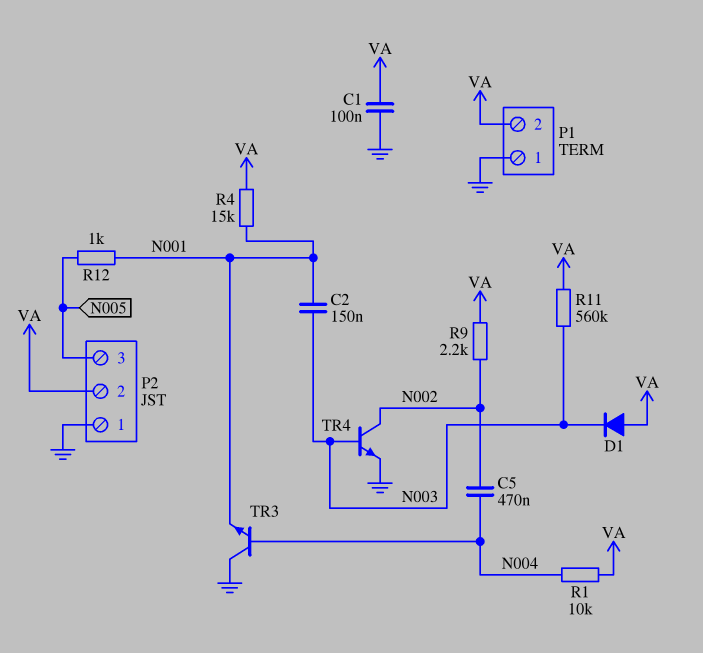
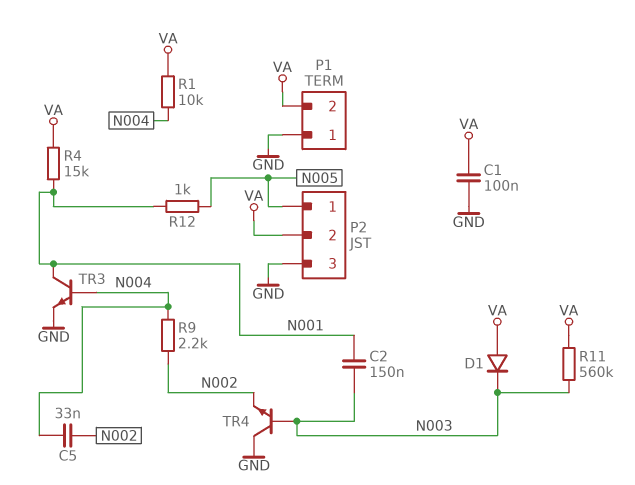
C5: 470nF (N002, N004) -> 33nF (N002, N004)
P2 pin 1: GND -> N005
P2 pin 3: N005 -> GND
R9: 2.2k (N002, VA) -> 2.2k (N002, N004)
TR3: NPN (B N004, C GND, E N001) -> NPN (B N004, C N001, E GND)
TR4: NPN (B N003, C N002, E GND) -> NPN (B N003, C GND, E N002)

